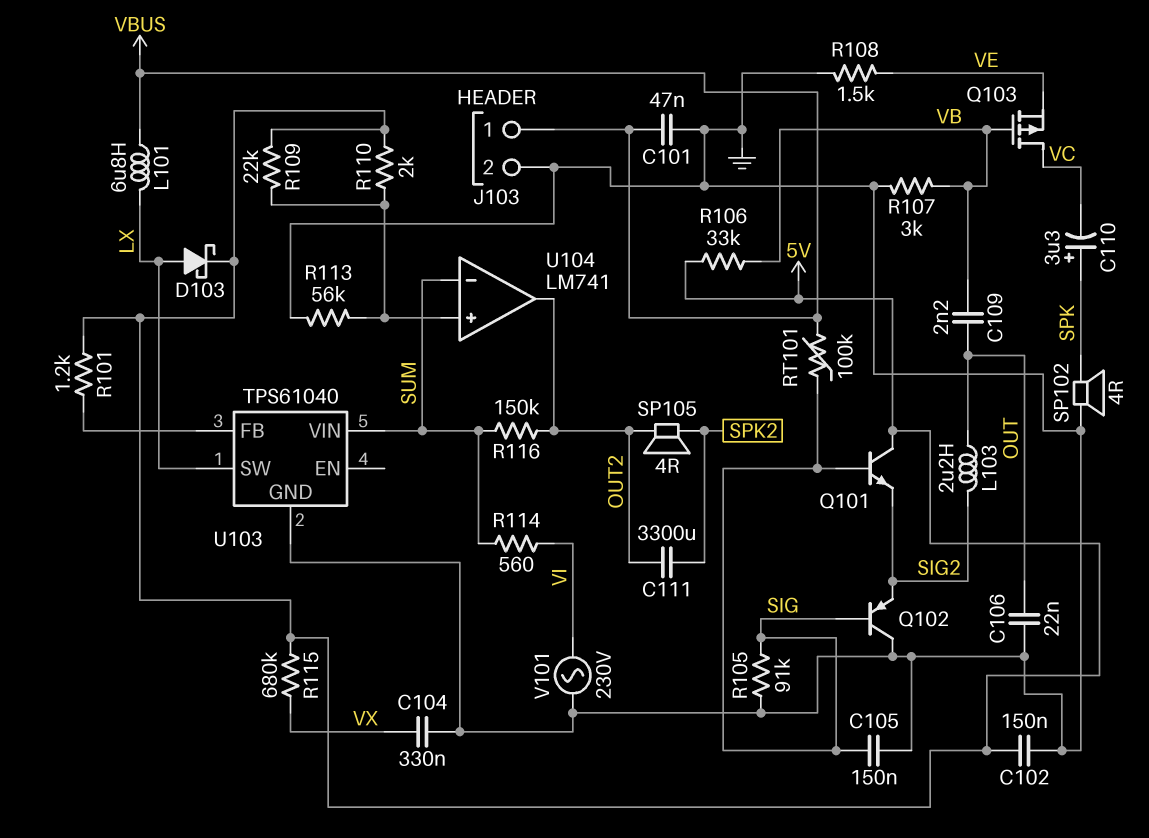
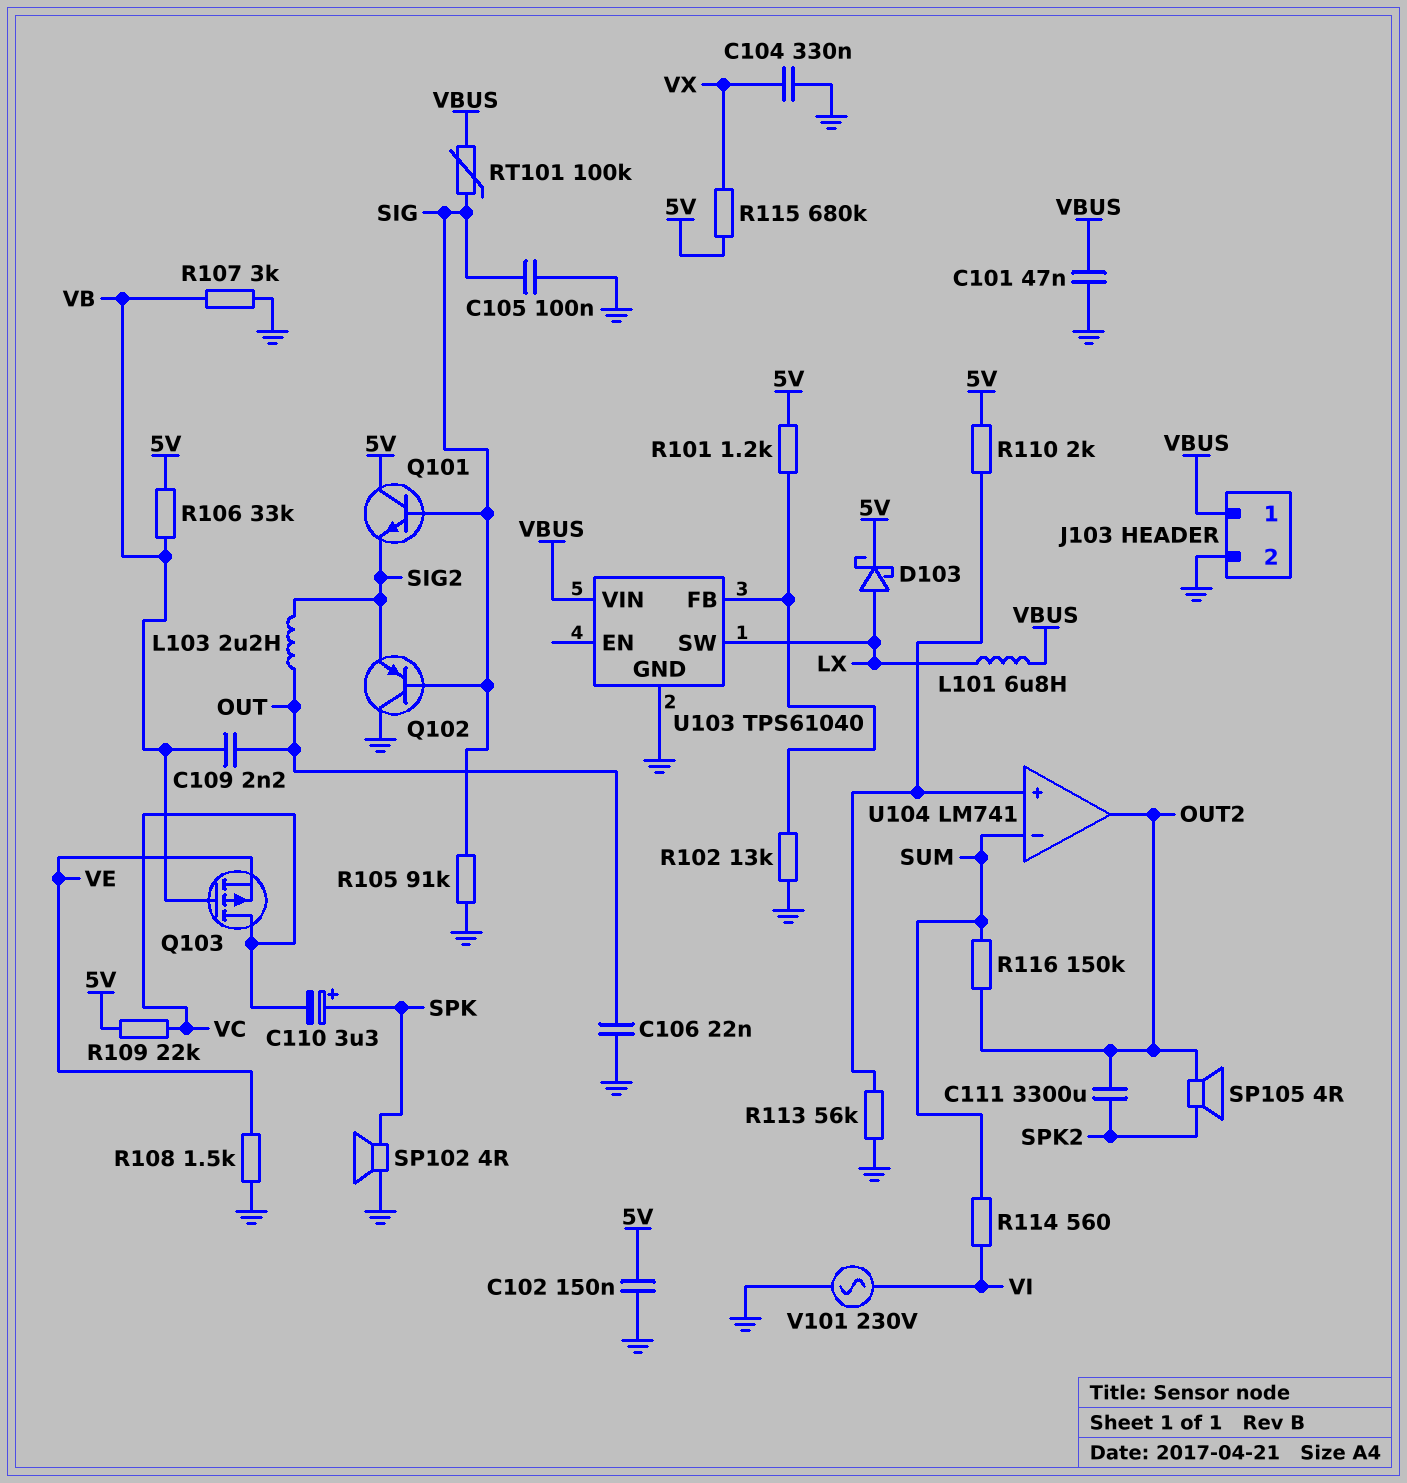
C105: 150nF (GND, SIG) -> 100nF (GND, SIG)
R102: none -> 13k (GND, U103/FB)
R109: 22k (5V, U104/in+) -> 22k (5V, VC)
U103 pin VIN: SUM -> VBUS

